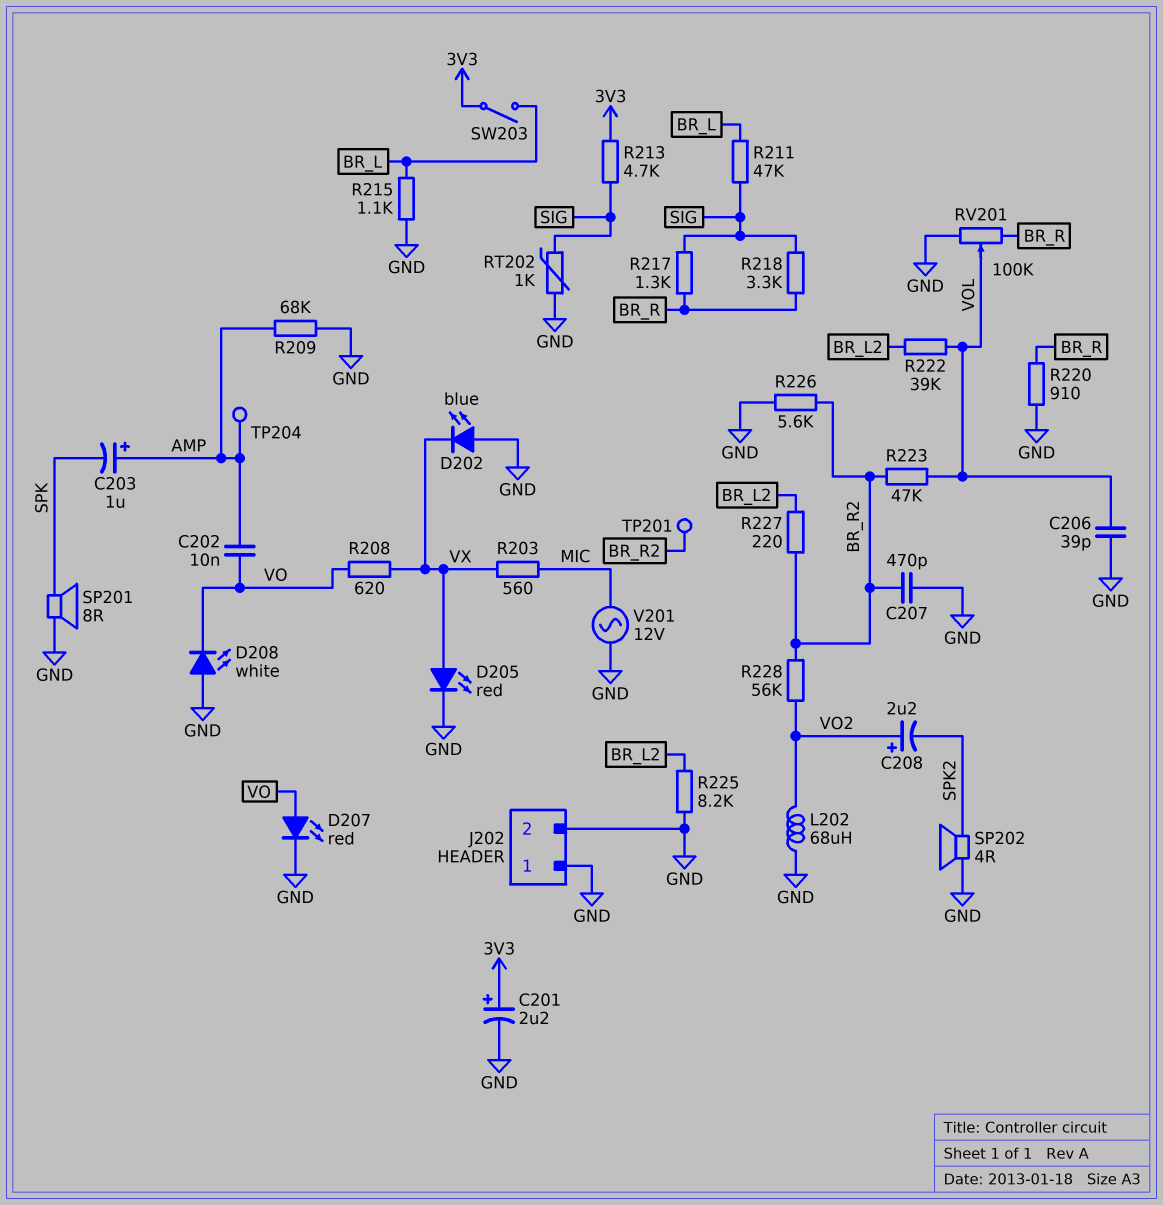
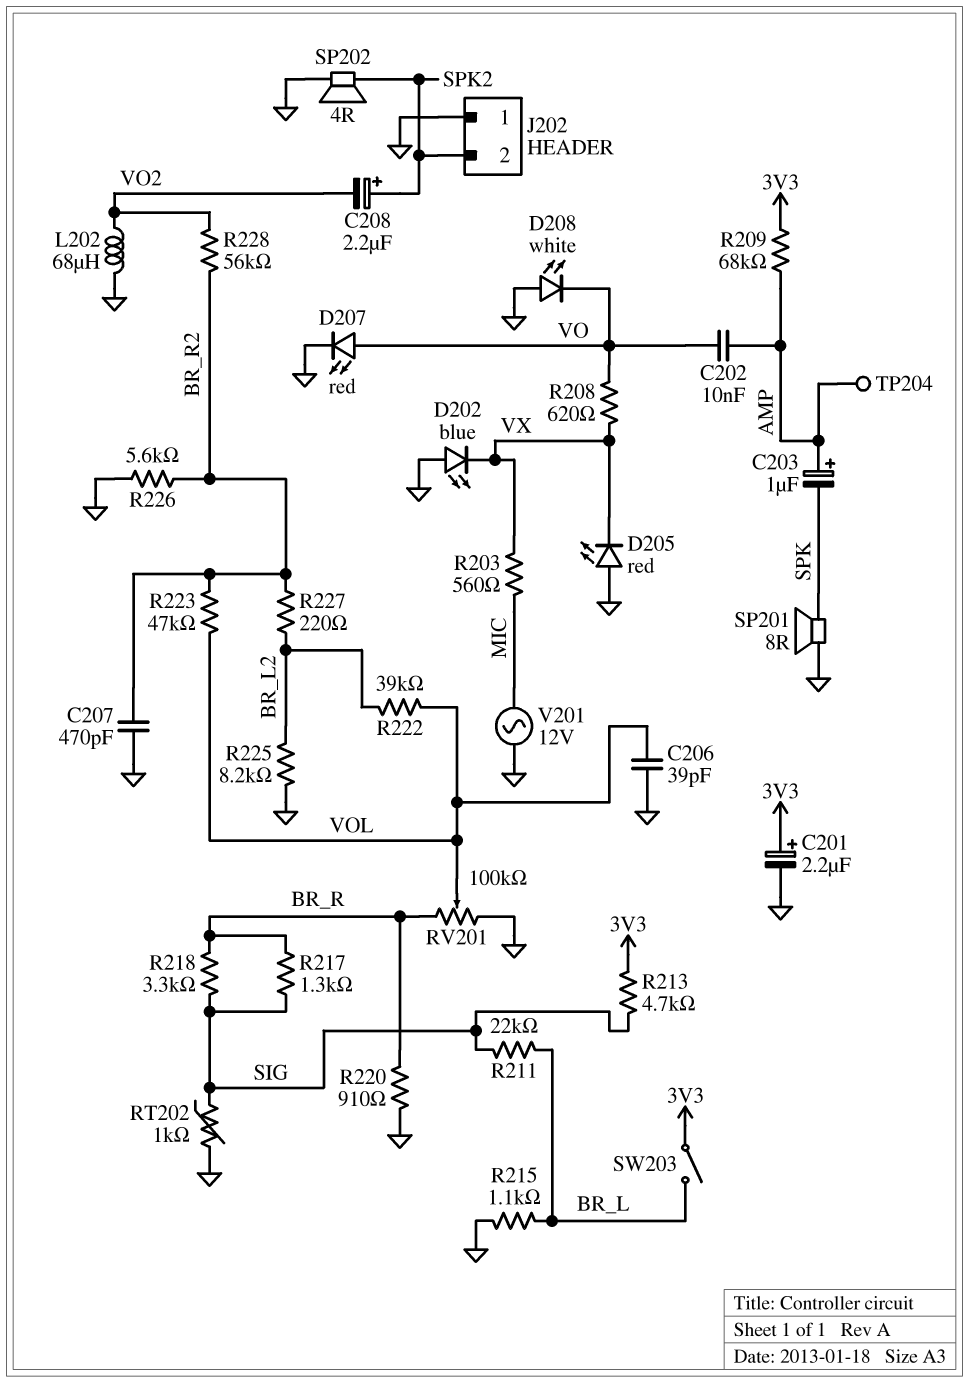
C208: 2.2uF (plus VO2, minus SPK2) -> 2.2uF (plus SPK2, minus VO2)
D205: LED red (A VX, K GND) -> LED red (A GND, K VX)
J202 pin 2: GND -> SPK2
R209: 68k (AMP, GND) -> 68k (3V3, AMP)
R211: 47k (BR_L, SIG) -> 22k (BR_L, SIG)
TP201: test point (BR_R2) -> none

